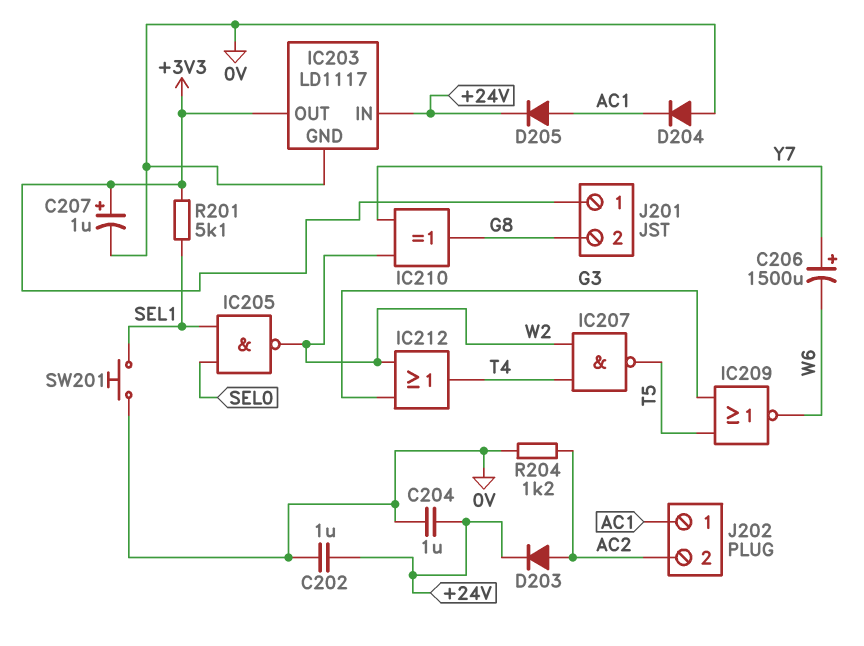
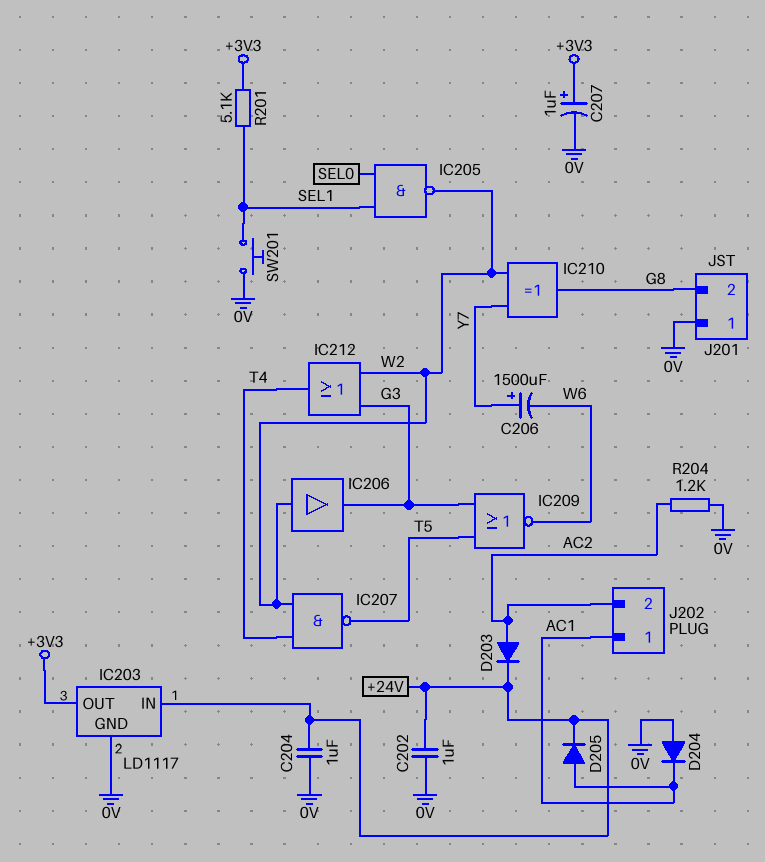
IC206: none -> buffer (in W2, out G3)
J201 pin 1: +3V3 -> 0V

